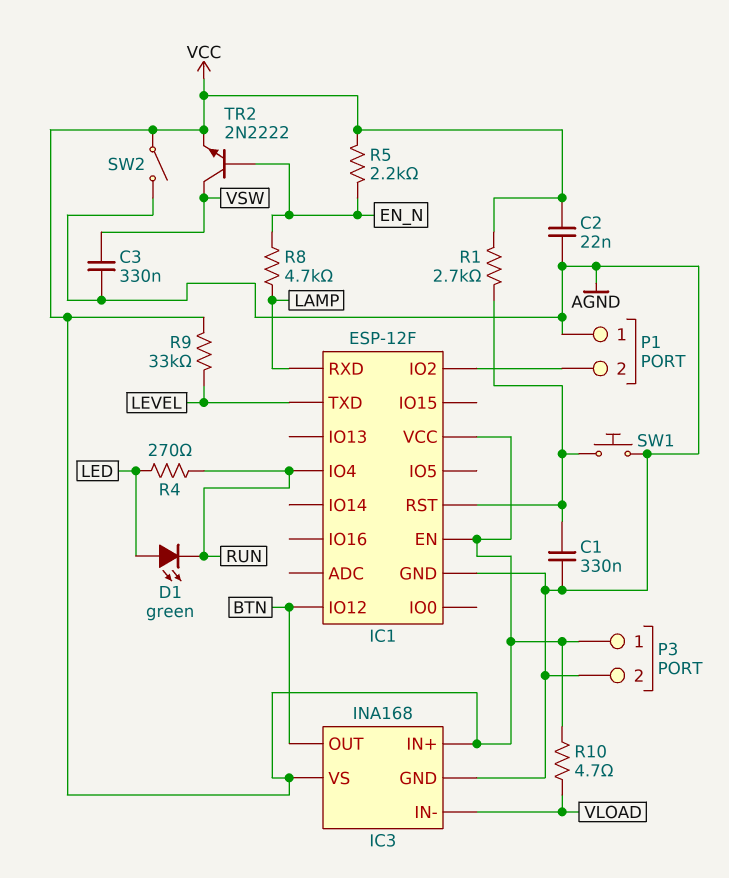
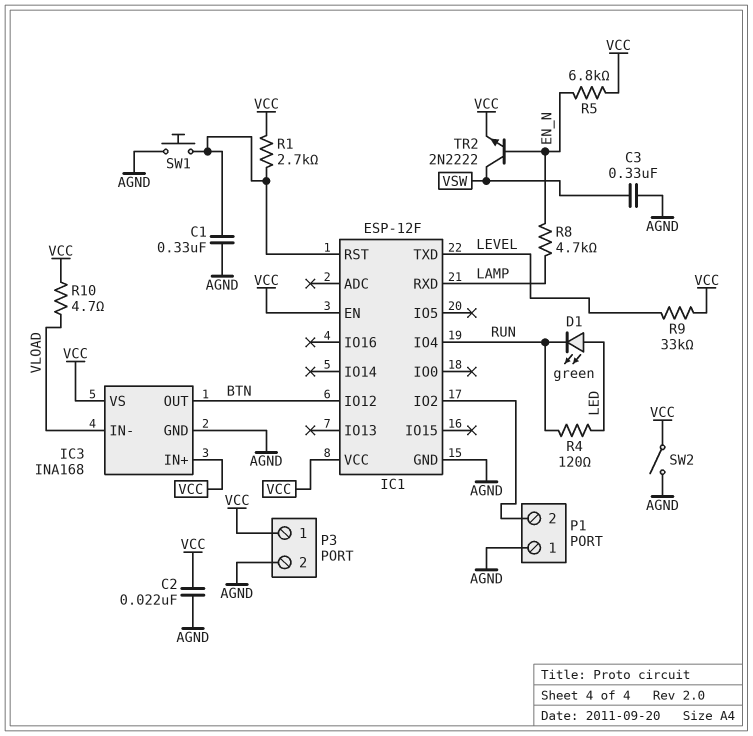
R4: 270 (LED, RUN) -> 120 (LED, RUN)
R5: 2.2k (EN_N, VCC) -> 6.8k (EN_N, VCC)

